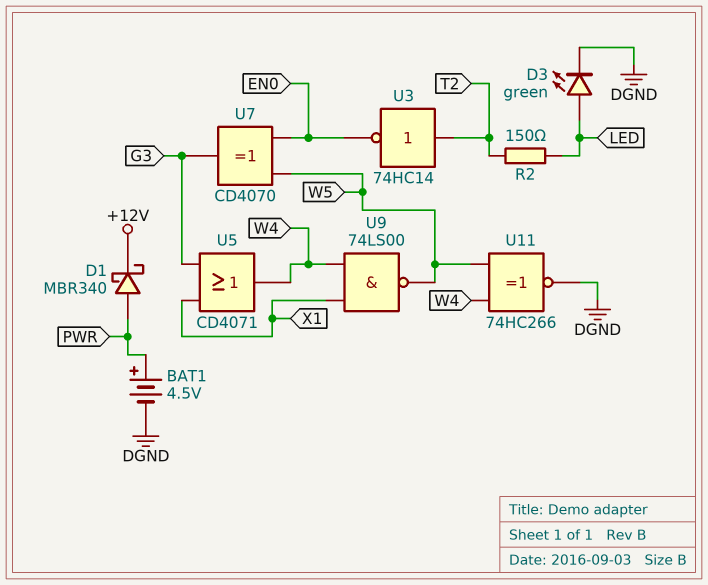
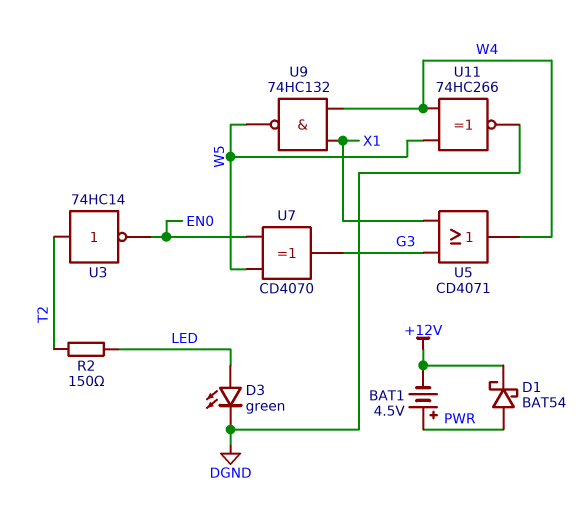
BAT1: 4.5V (plus PWR, minus DGND) -> 4.5V (plus PWR, minus +12V)
D1: schottky MBR340 (A PWR, K +12V) -> schottky BAT54 (A PWR, K +12V)
U9: NAND 74LS00 (in W4, in X1, out W5) -> NAND 74HC132 (in W4, in X1, out W5)

